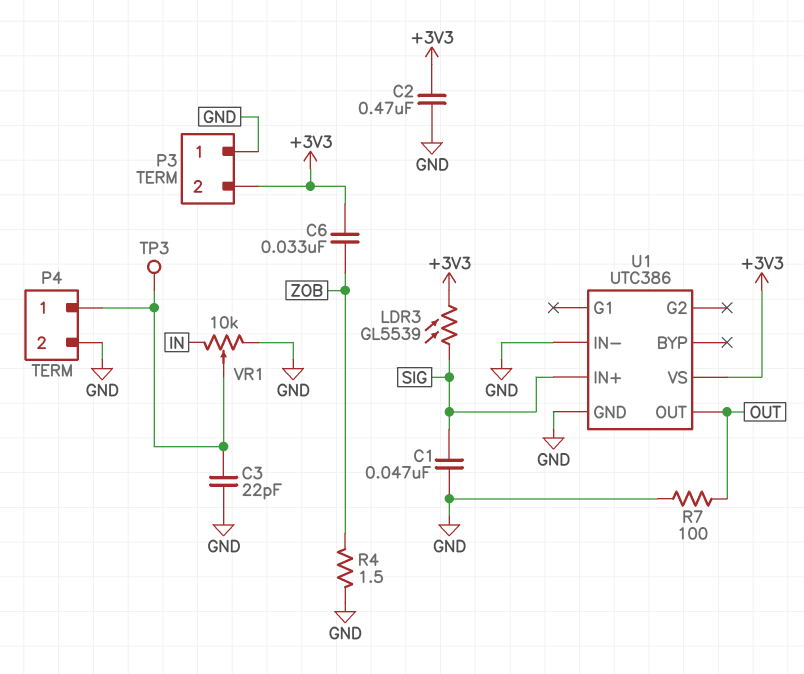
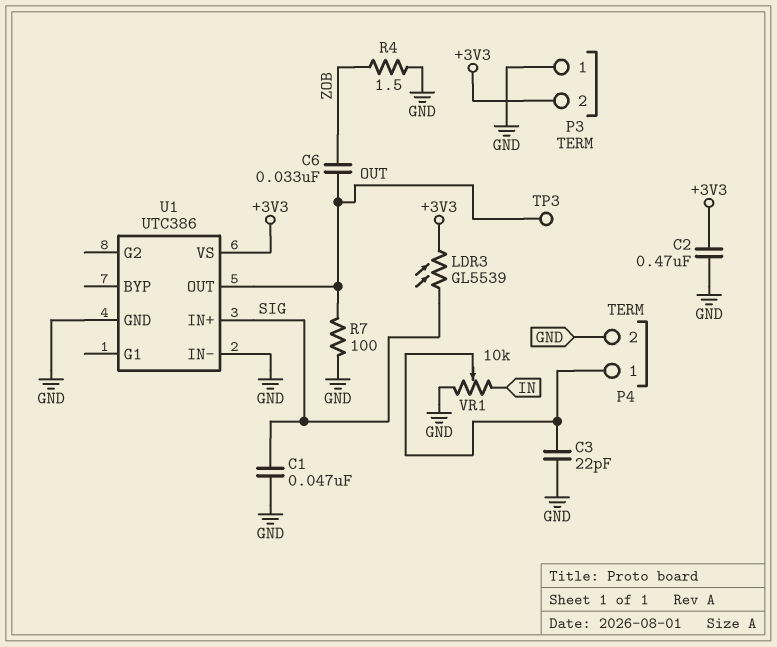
C6: 33nF (+3V3, ZOB) -> 33nF (OUT, ZOB)
TP3: test point (P4/1) -> test point (OUT)

